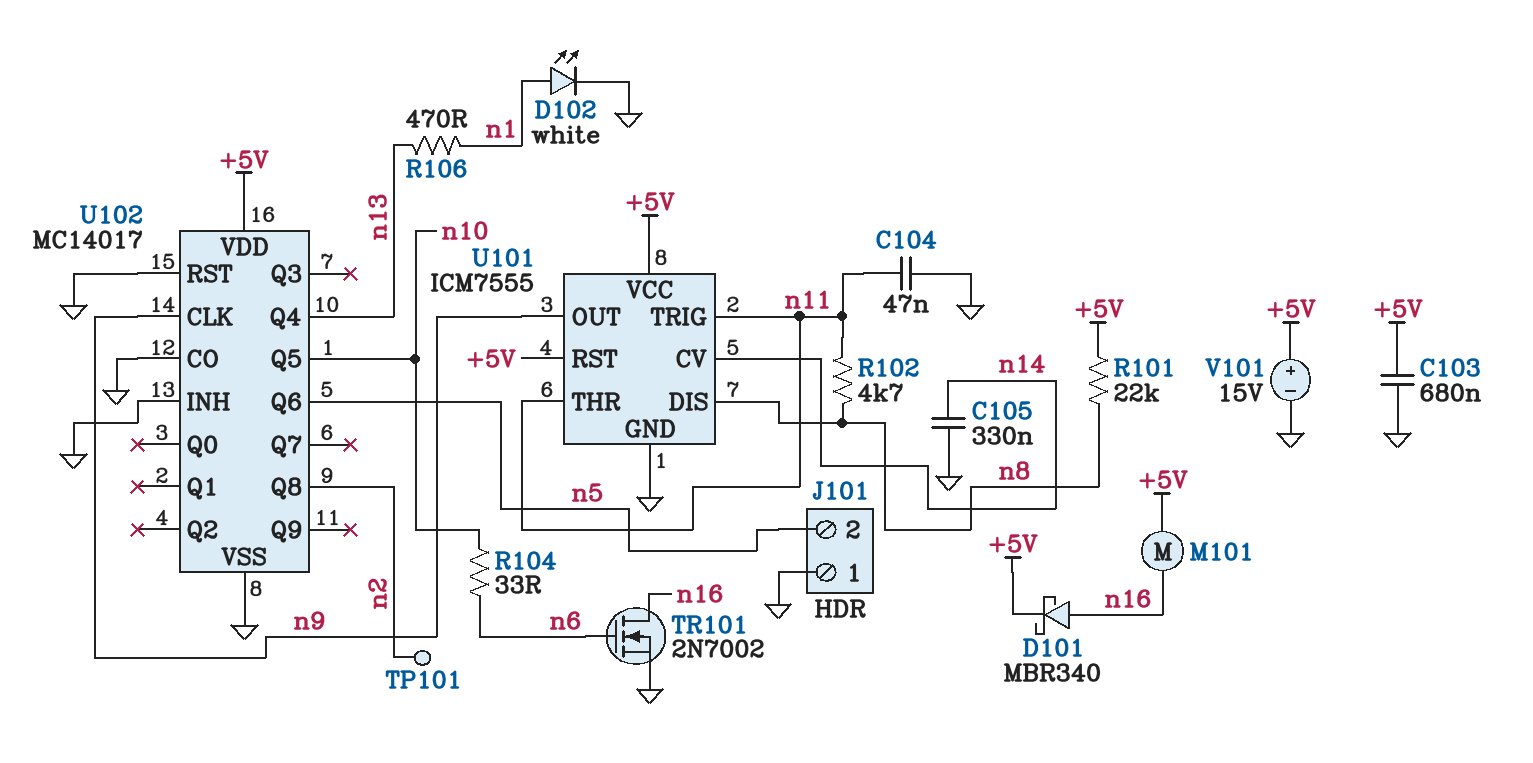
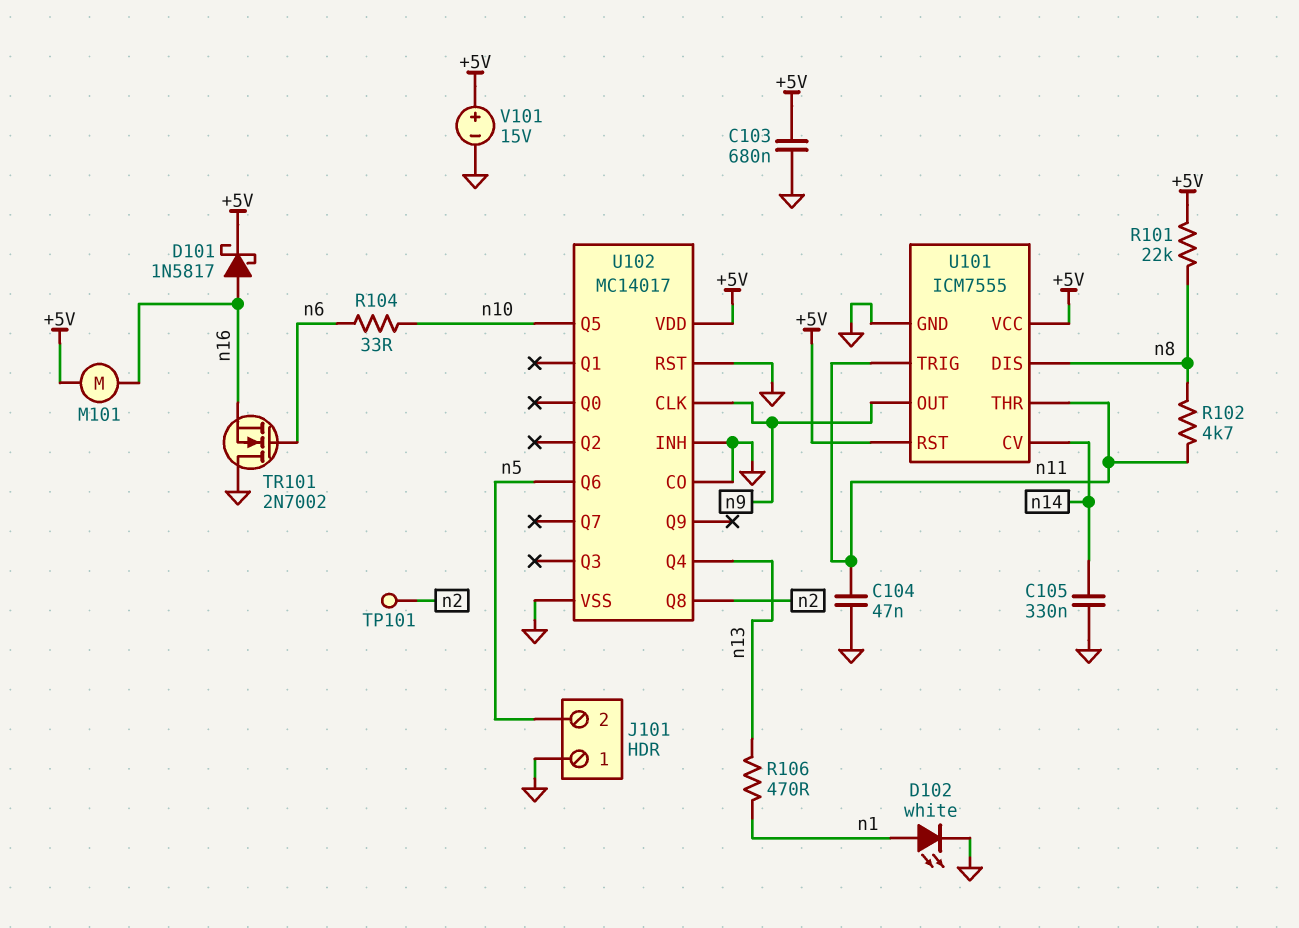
D101: schottky MBR340 (A n16, K +5V) -> schottky 1N5817 (A n16, K +5V)
TR101: NMOS 2N7002 (G n6, D n16, S GND) -> NMOS 2N7002 (G n6, D GND, S n16)

